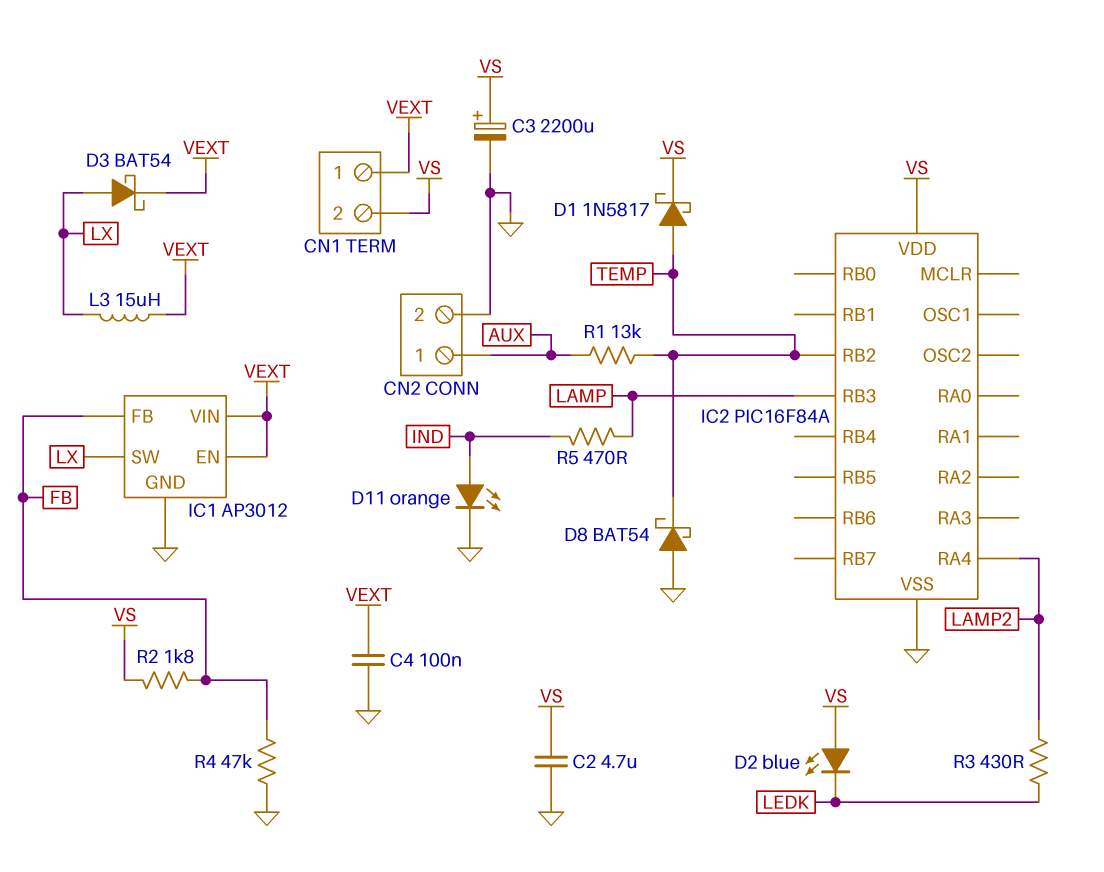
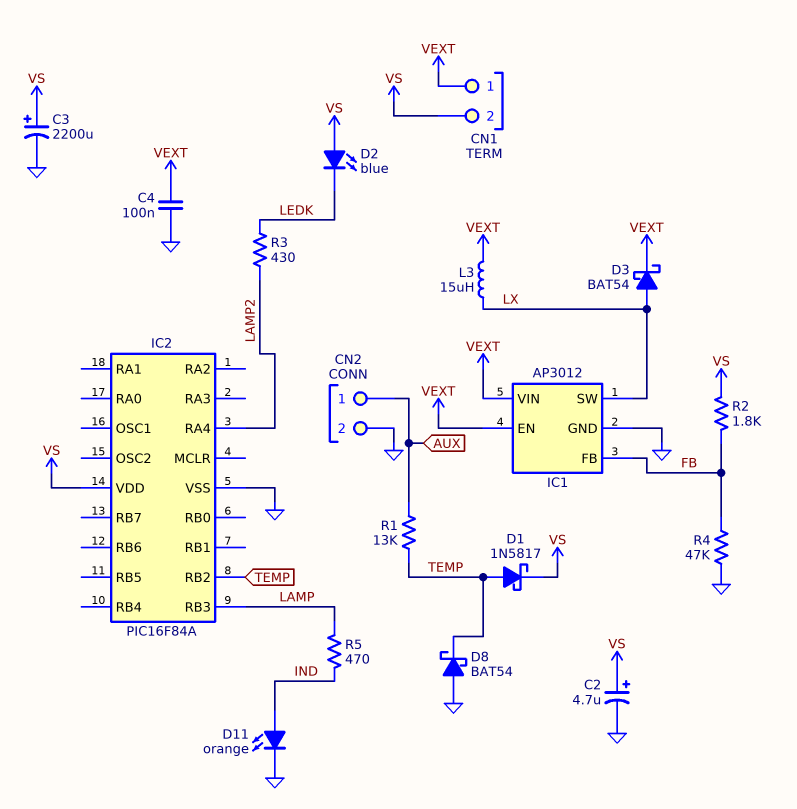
C2: 4.7uF (GND, VS) -> 4.7uF (plus VS, minus GND)

